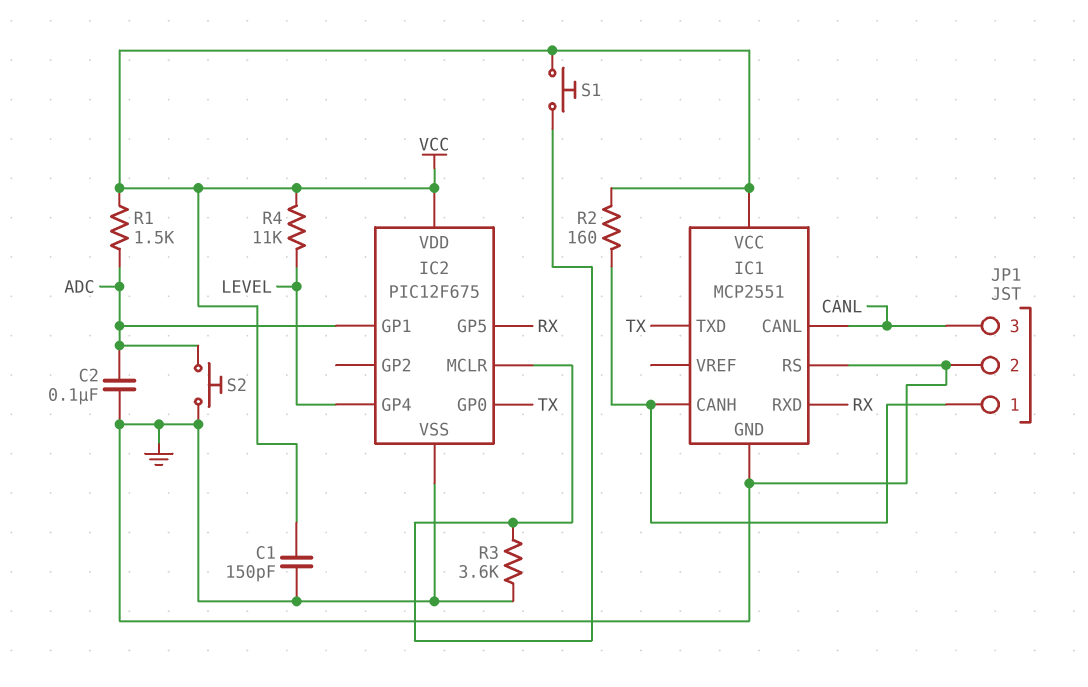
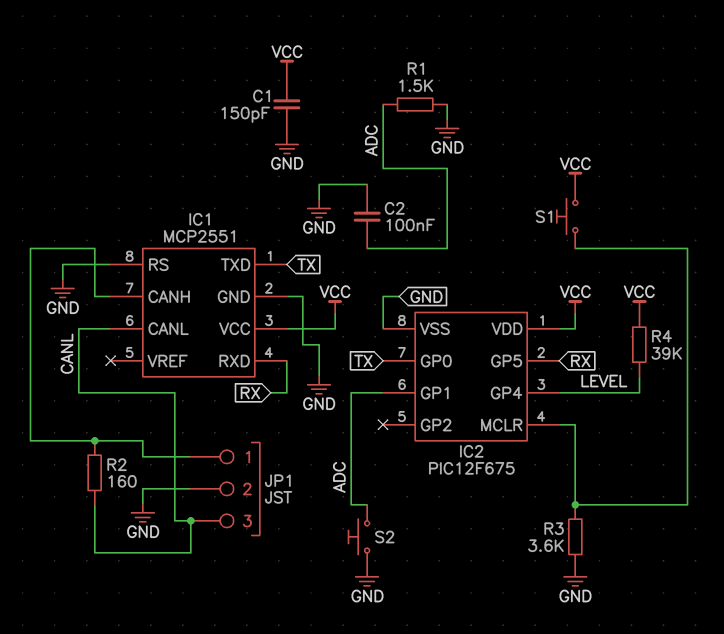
R1: 1.5k (ADC, VCC) -> 1.5k (ADC, GND)
R2: 160 (IC1/CANH, VCC) -> 160 (CANL, IC1/CANH)
R4: 11k (LEVEL, VCC) -> 39k (LEVEL, VCC)

